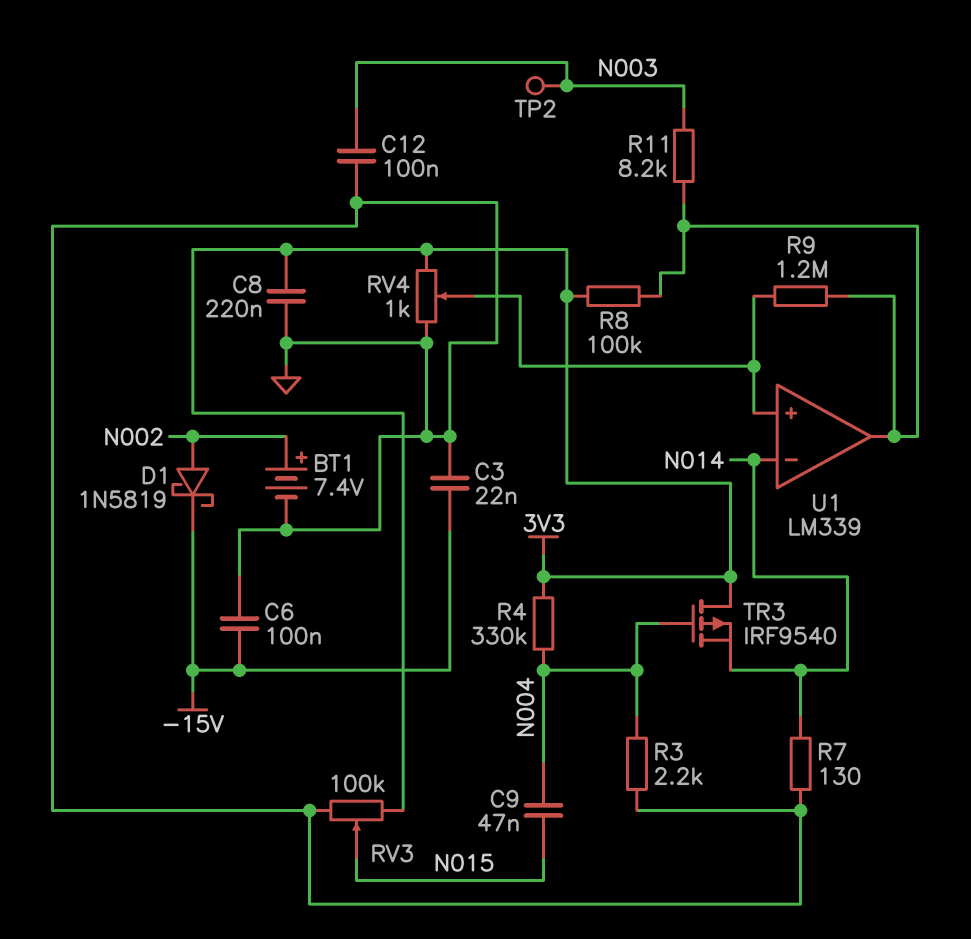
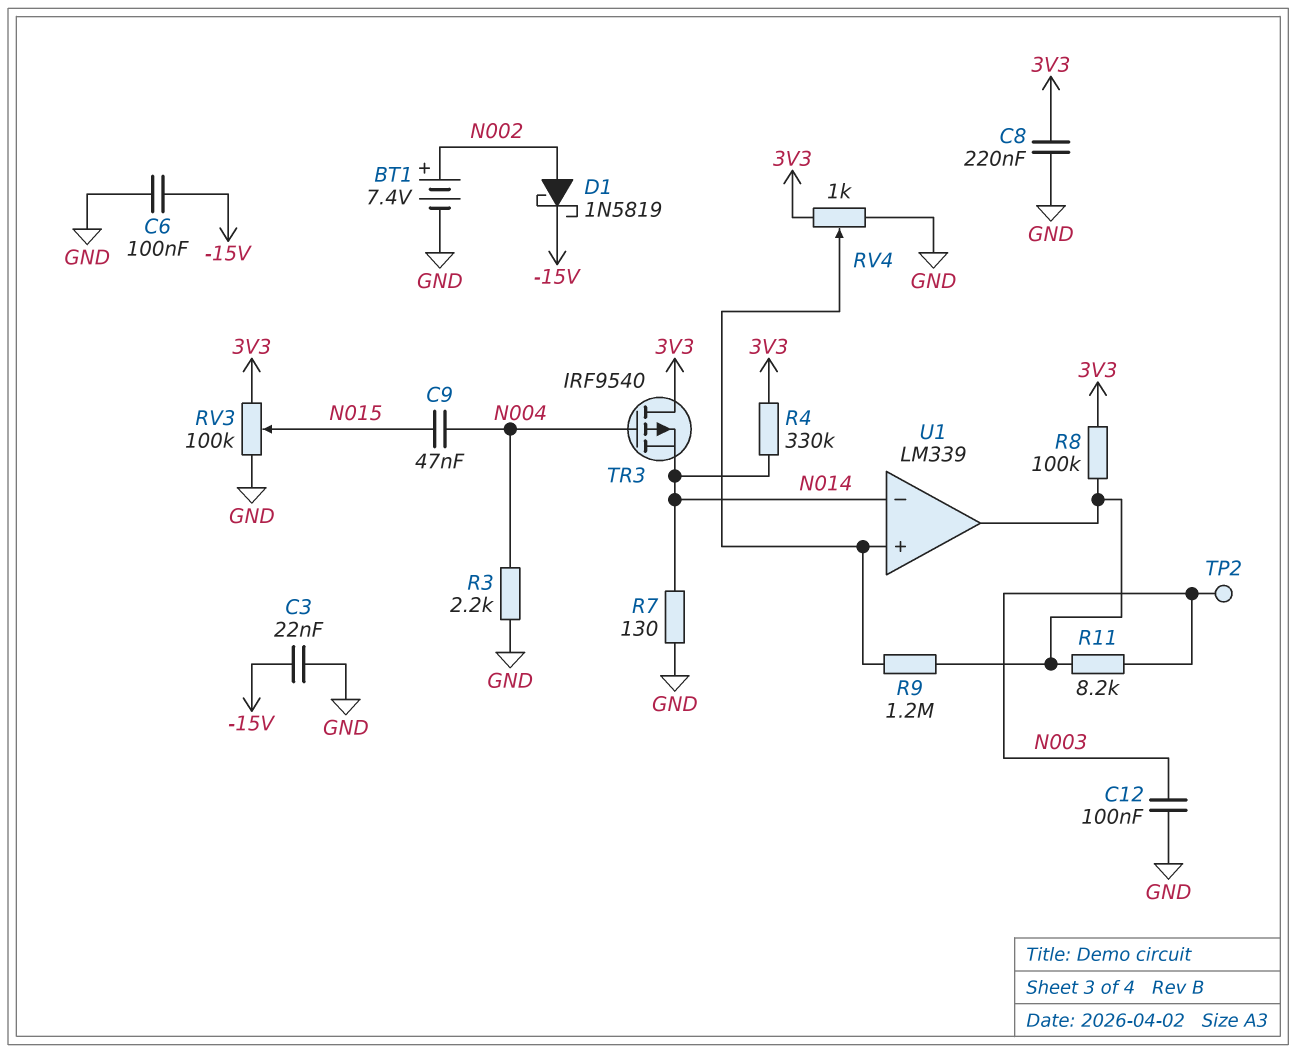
R4: 330k (3V3, N004) -> 330k (3V3, N014)

